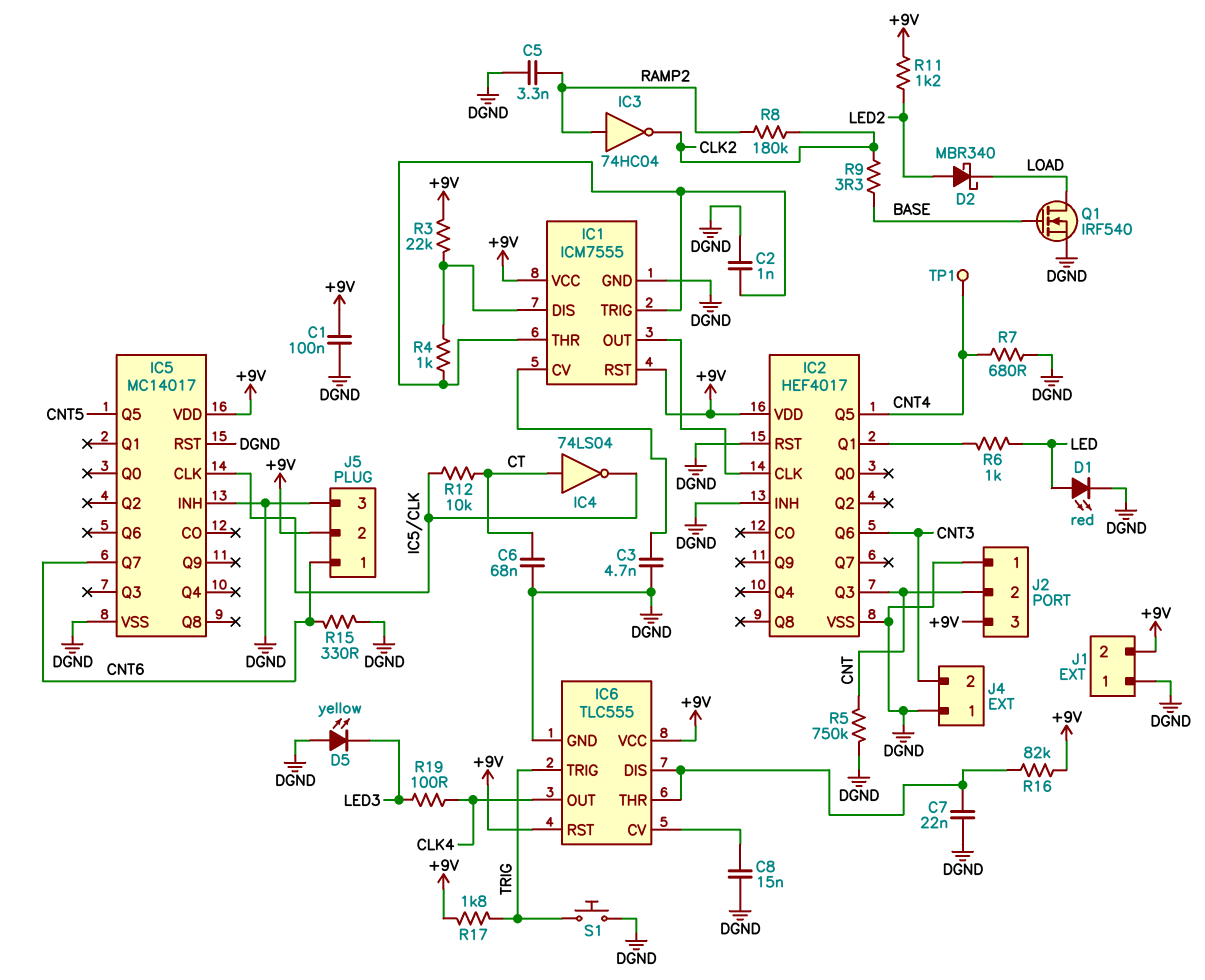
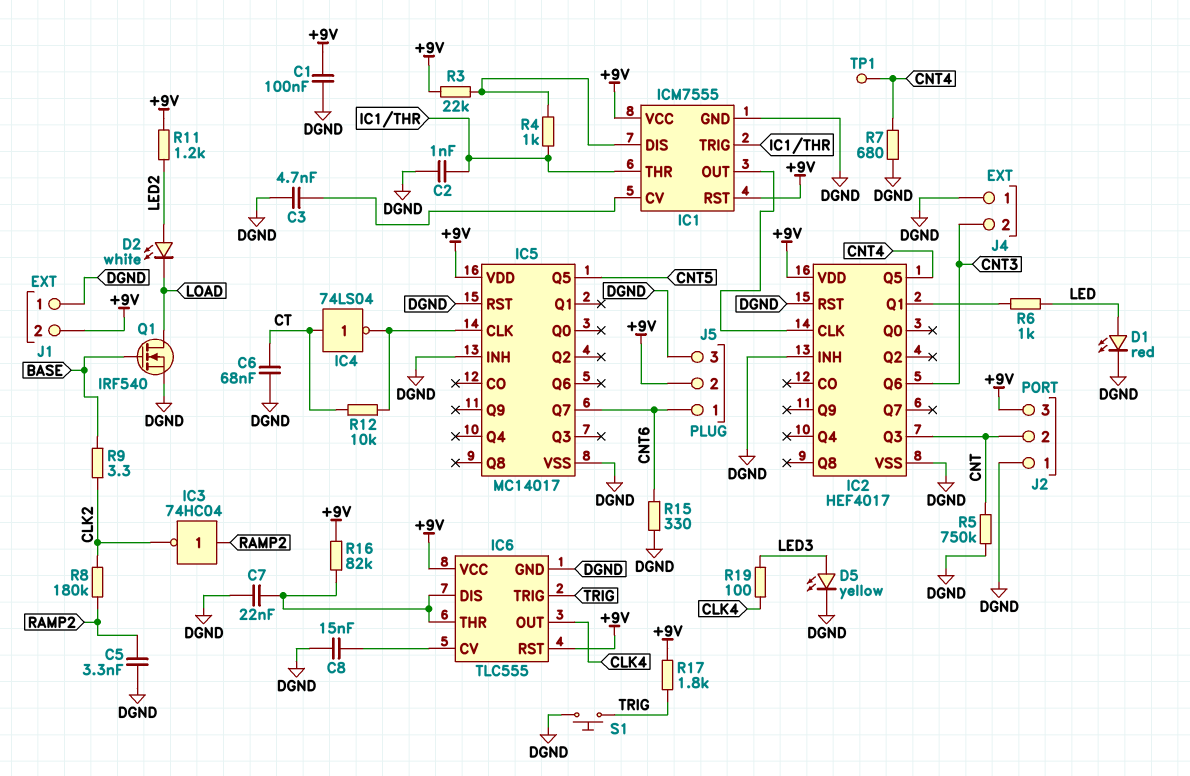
D2: schottky MBR340 (A LED2, K LOAD) -> LED white (A LED2, K LOAD)
D5: LED yellow (A DGND, K LED3) -> LED yellow (A LED3, K DGND)

